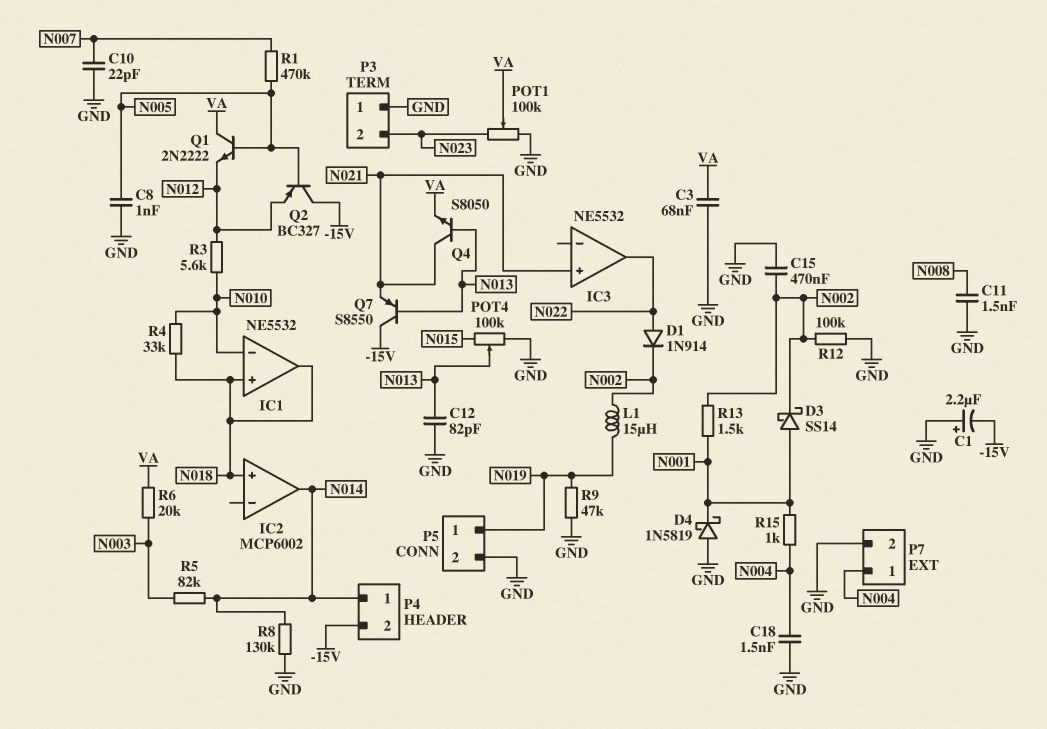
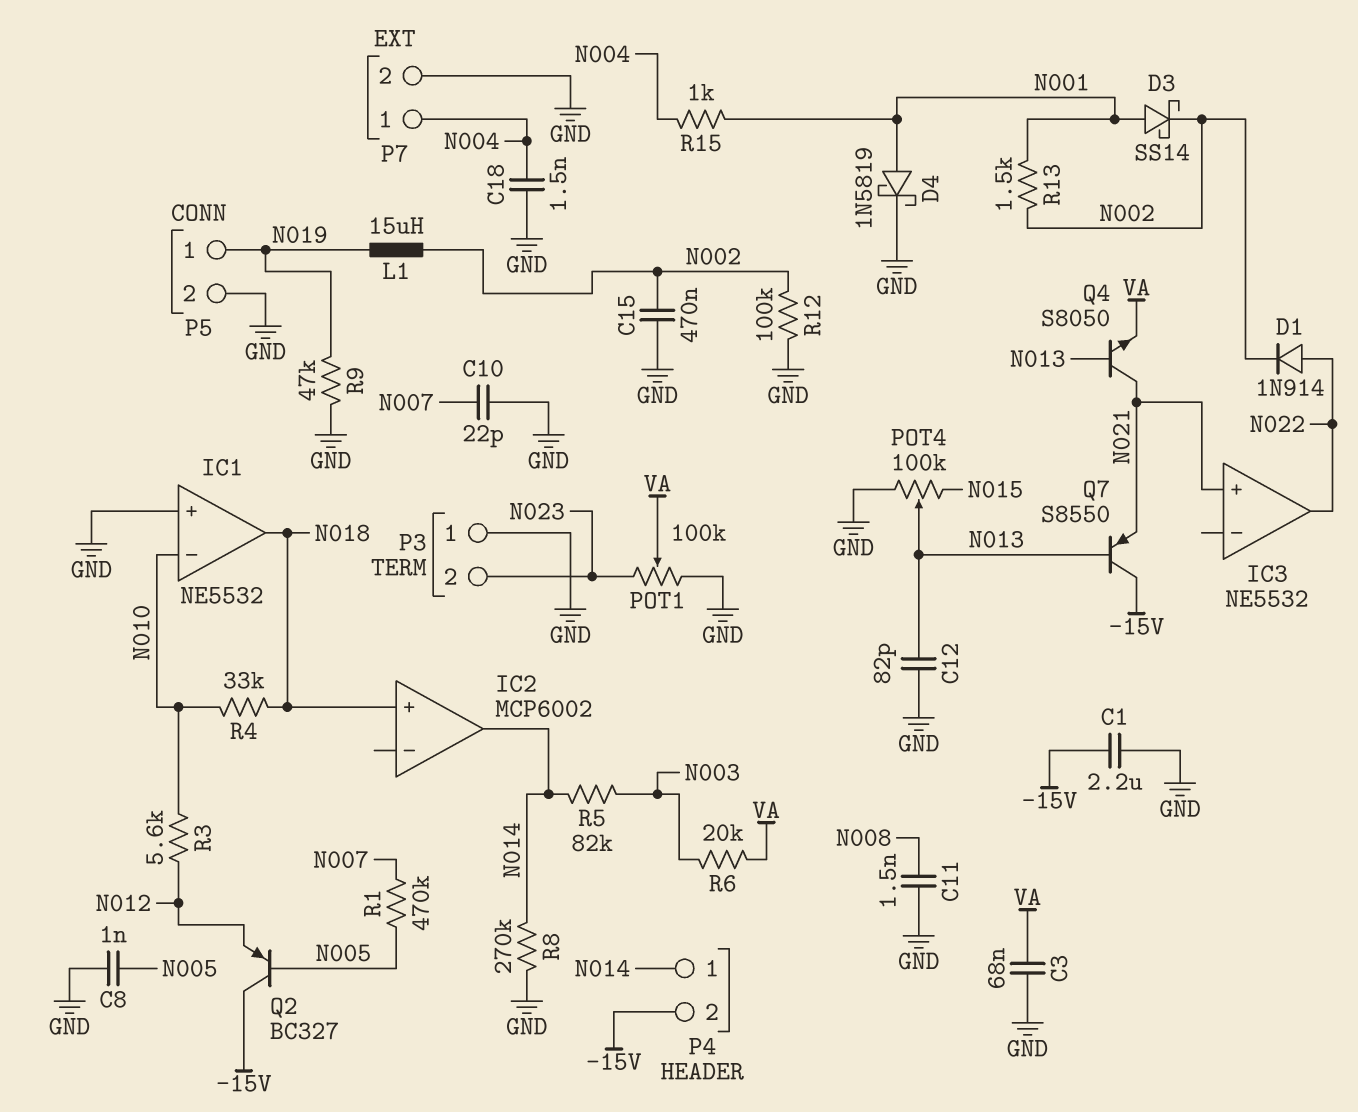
C1: 2.2uF (plus GND, minus -15V) -> 2.2uF (-15V, GND)
D4: schottky 1N5819 (A GND, K N001) -> schottky 1N5819 (A N001, K GND)
IC1 pin in+: N018 -> GND
Q1: NPN 2N2222 (B N005, C VA, E N012) -> none
R8: 130k (GND, N014) -> 270k (GND, N014)

